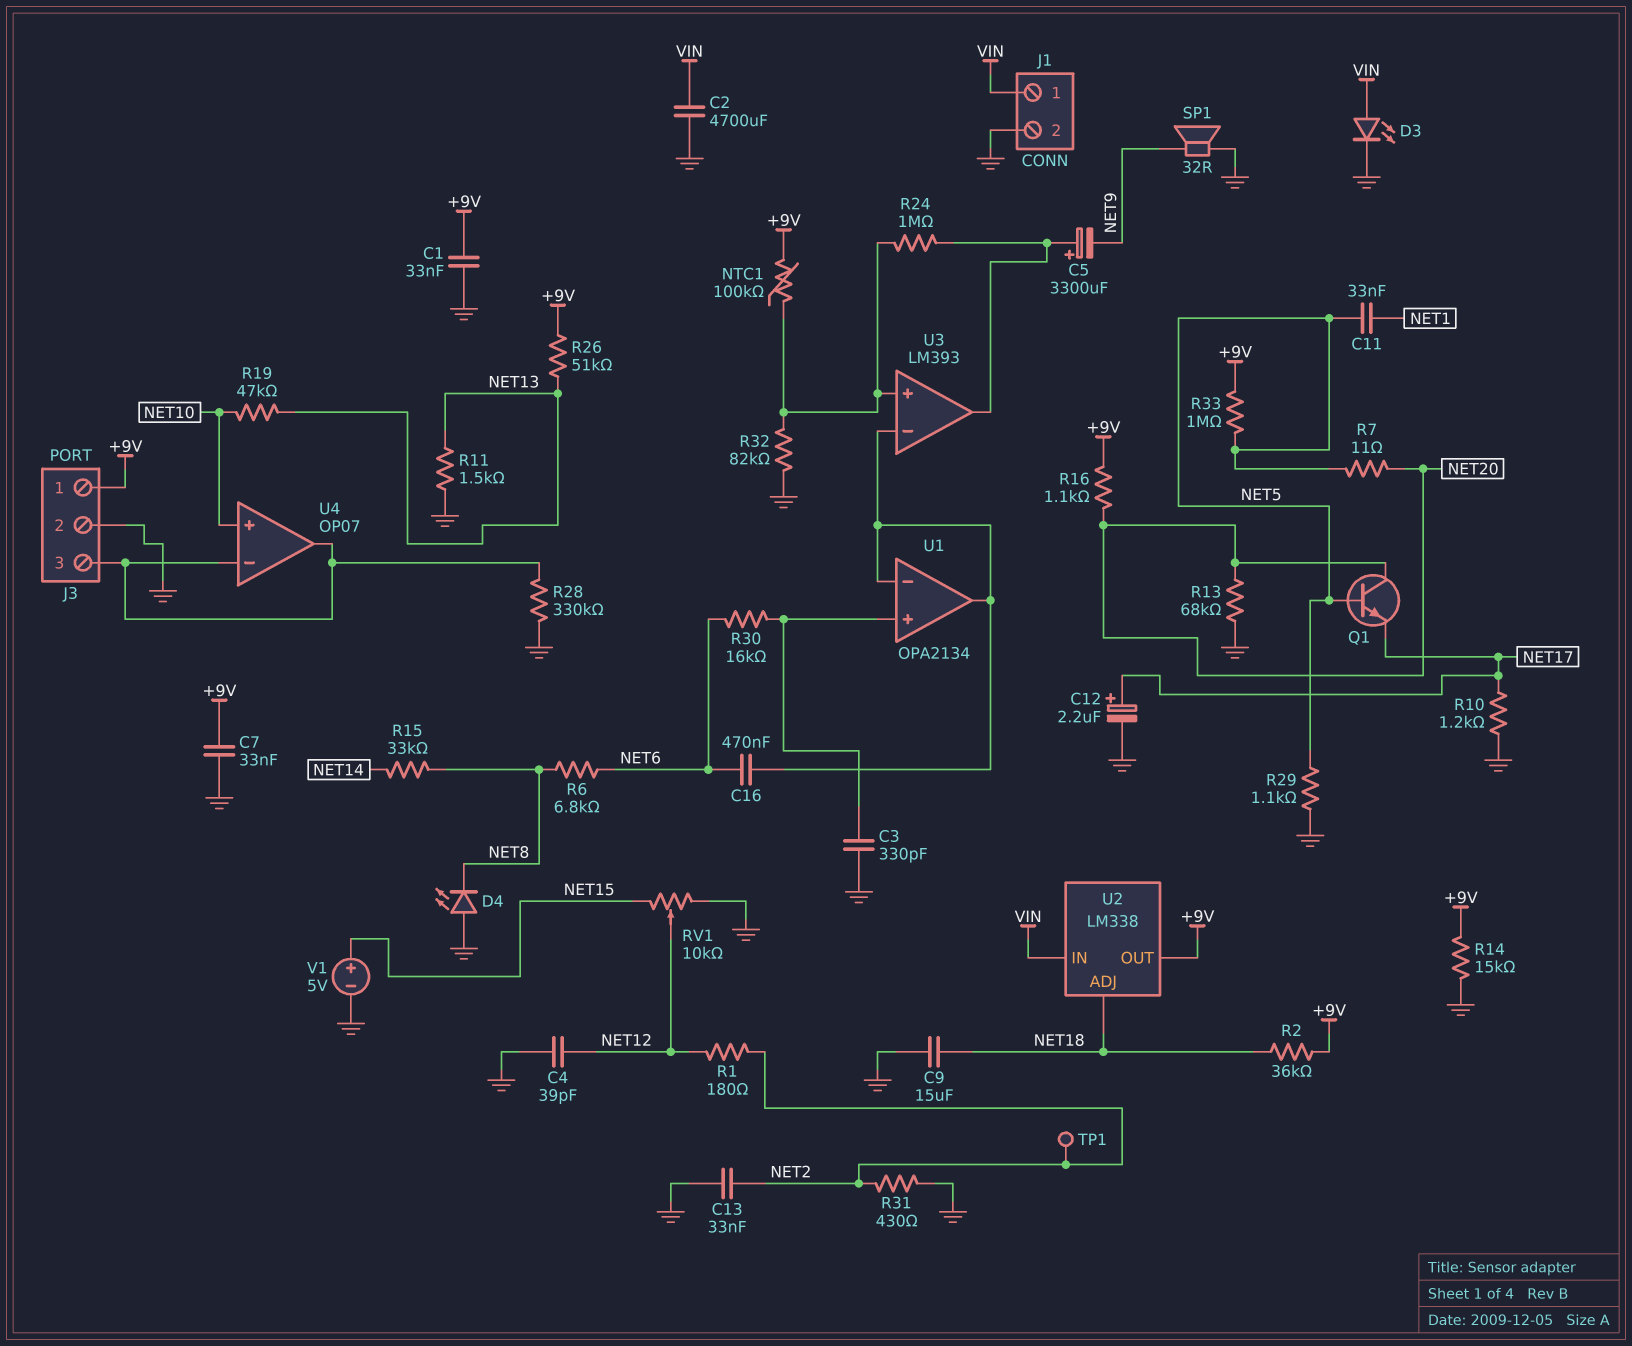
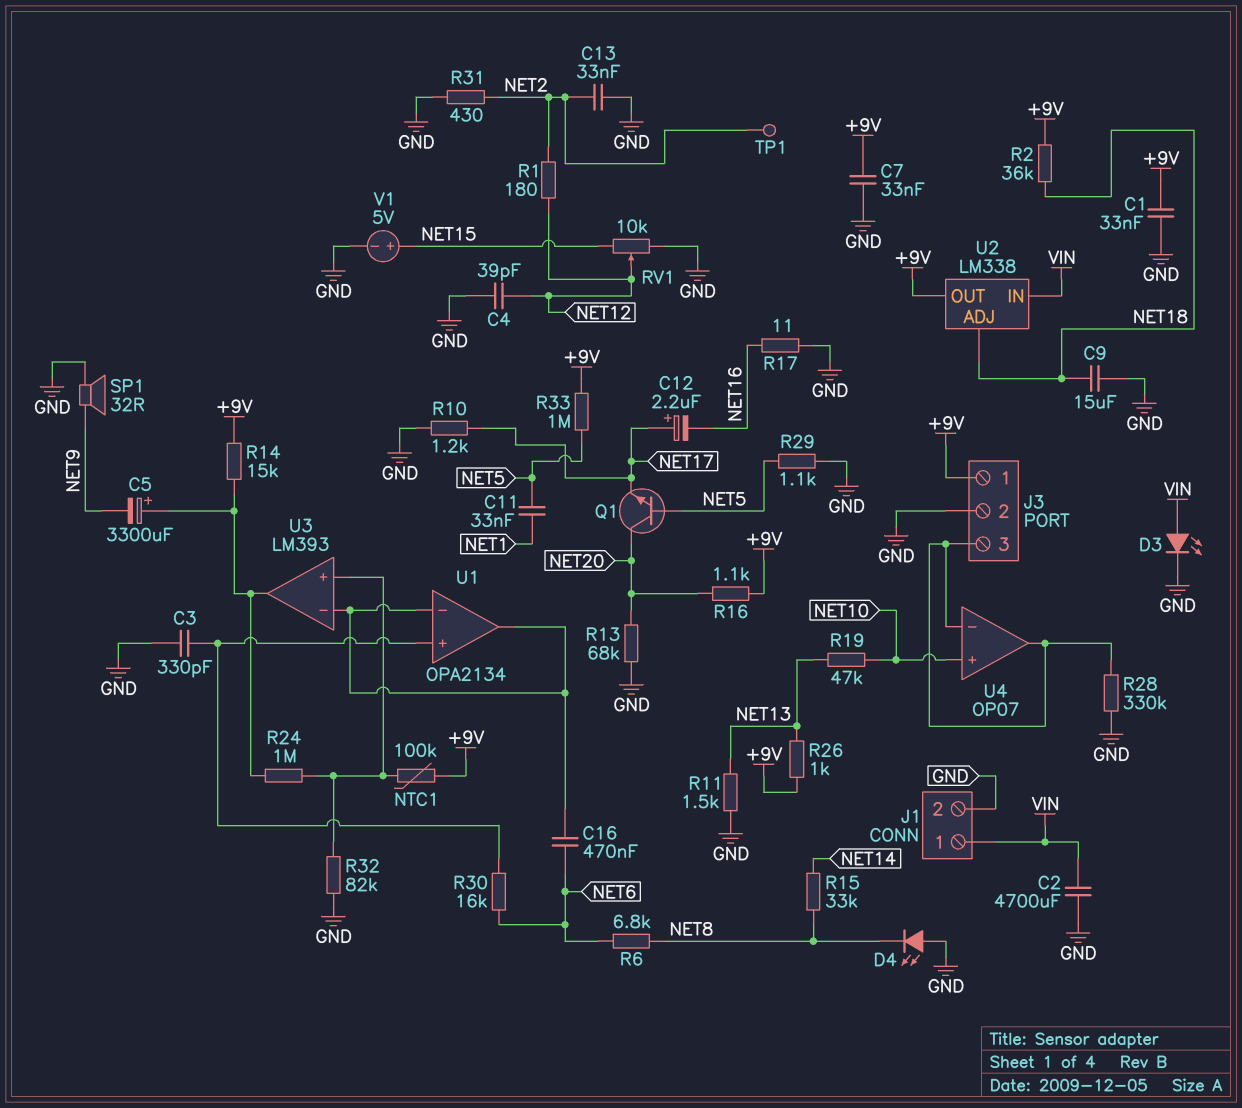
C12: 2.2uF (plus NET17, minus GND) -> 2.2uF (plus NET17, minus NET16)
R7: 11 (NET5, NET20) -> none
R14: 15k (+9V, GND) -> 15k (+9V, U3/out)
R17: none -> 11 (GND, NET16)
R26: 51k (+9V, NET13) -> 1k (+9V, NET13)

